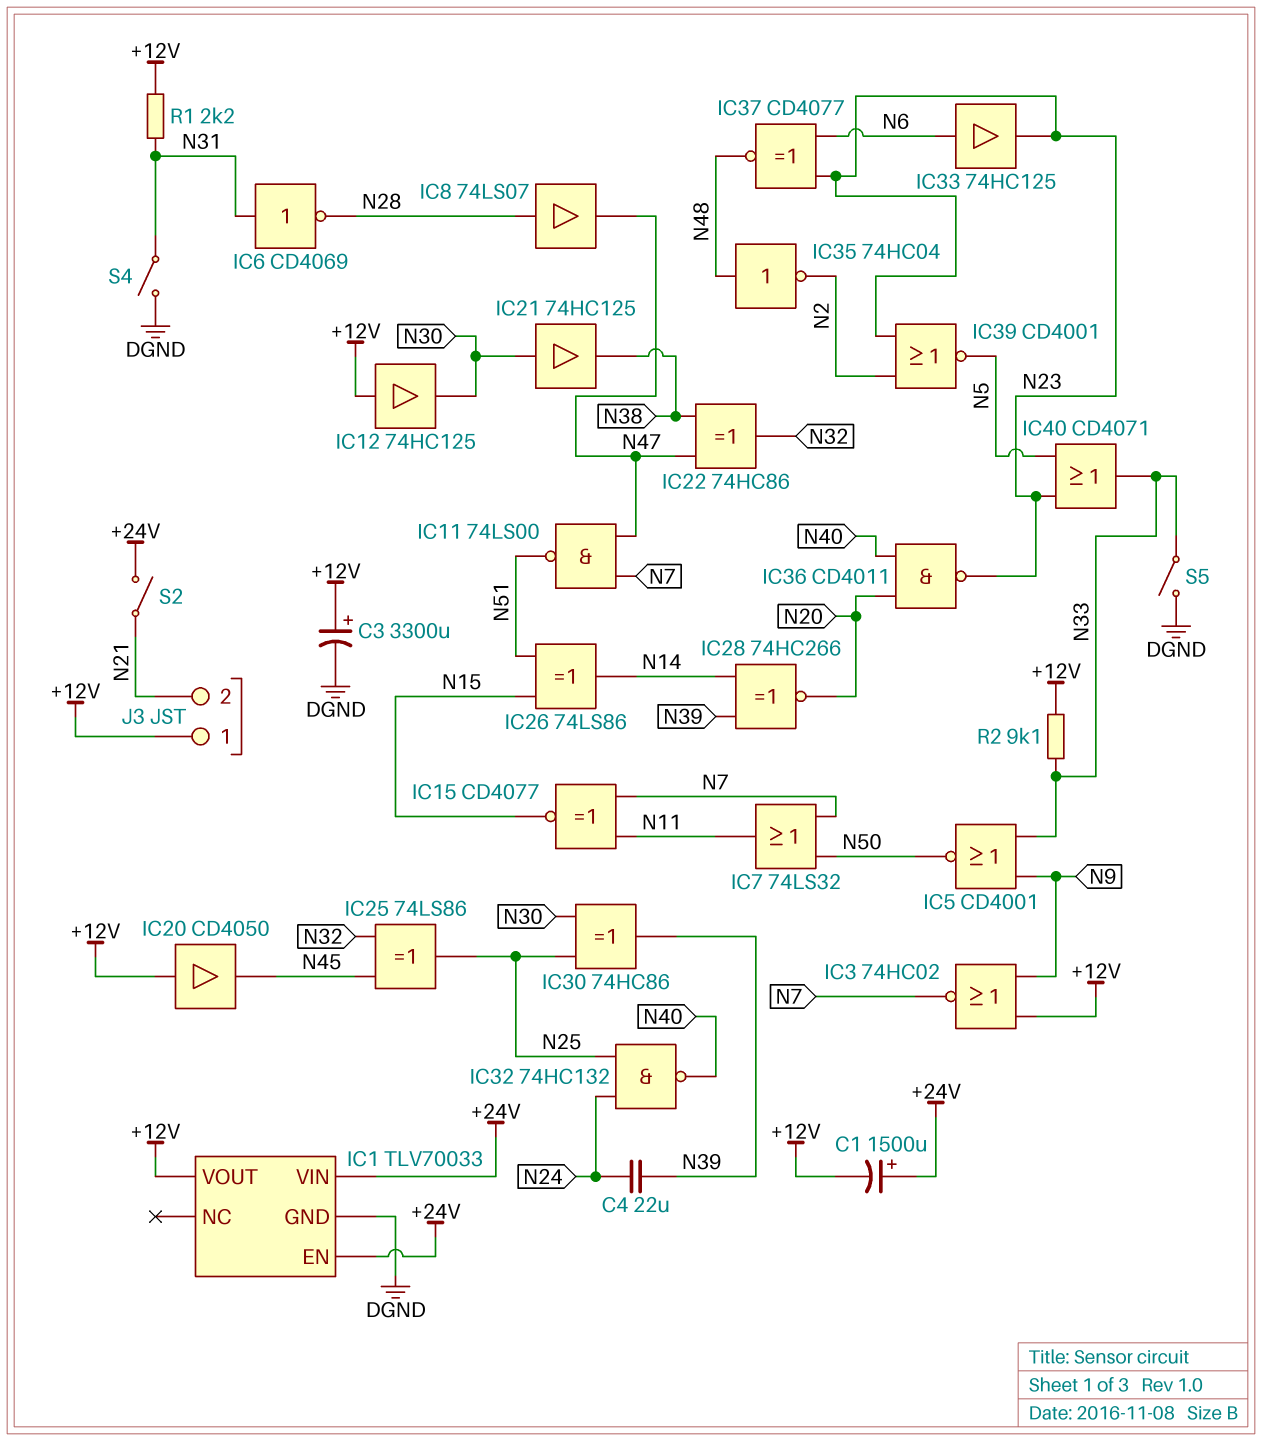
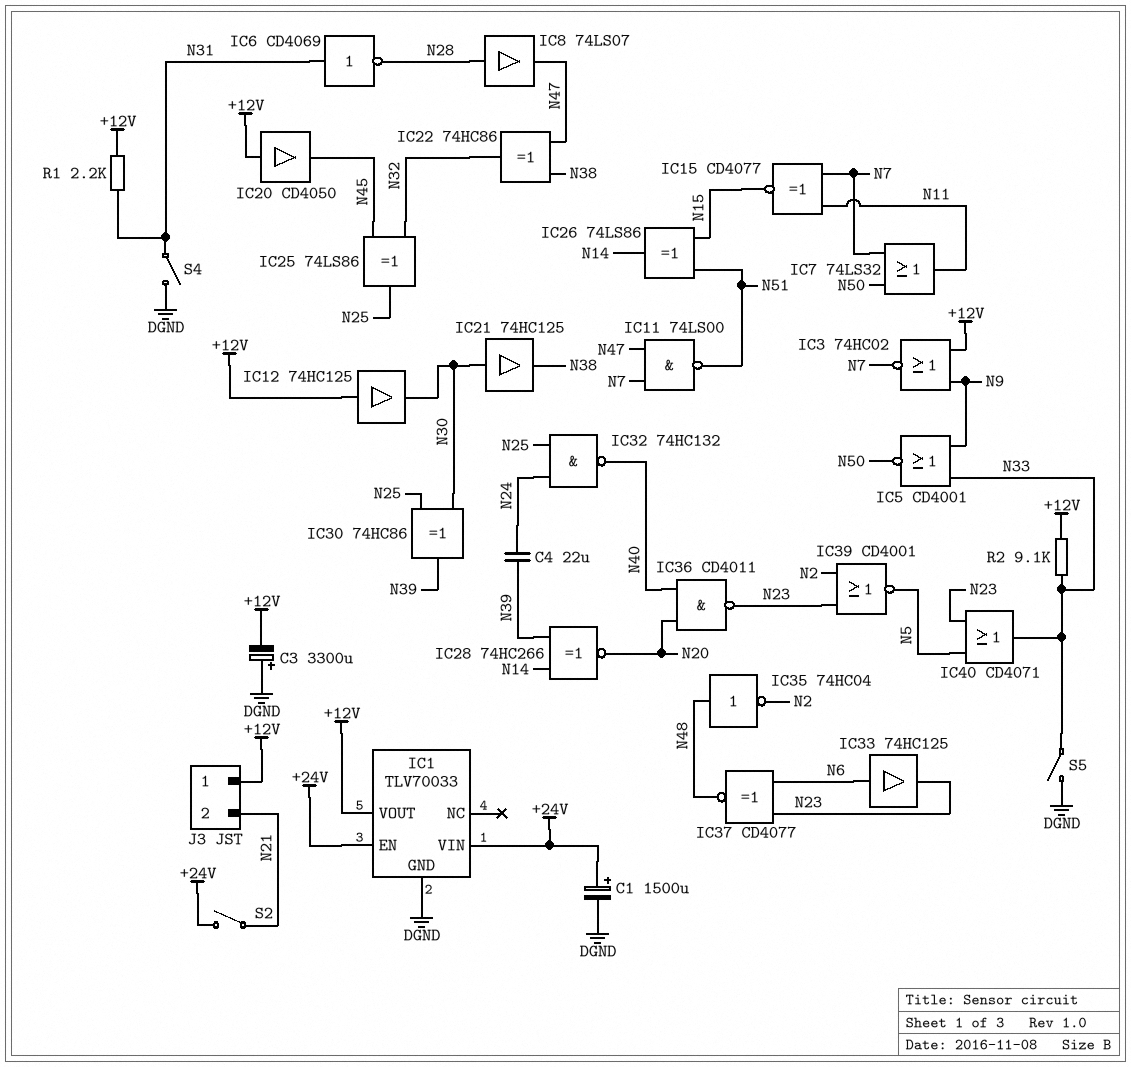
C1: 1500uF (plus +24V, minus +12V) -> 1500uF (plus +24V, minus DGND)
C3: 3300uF (plus +12V, minus DGND) -> 3300uF (plus DGND, minus +12V)

